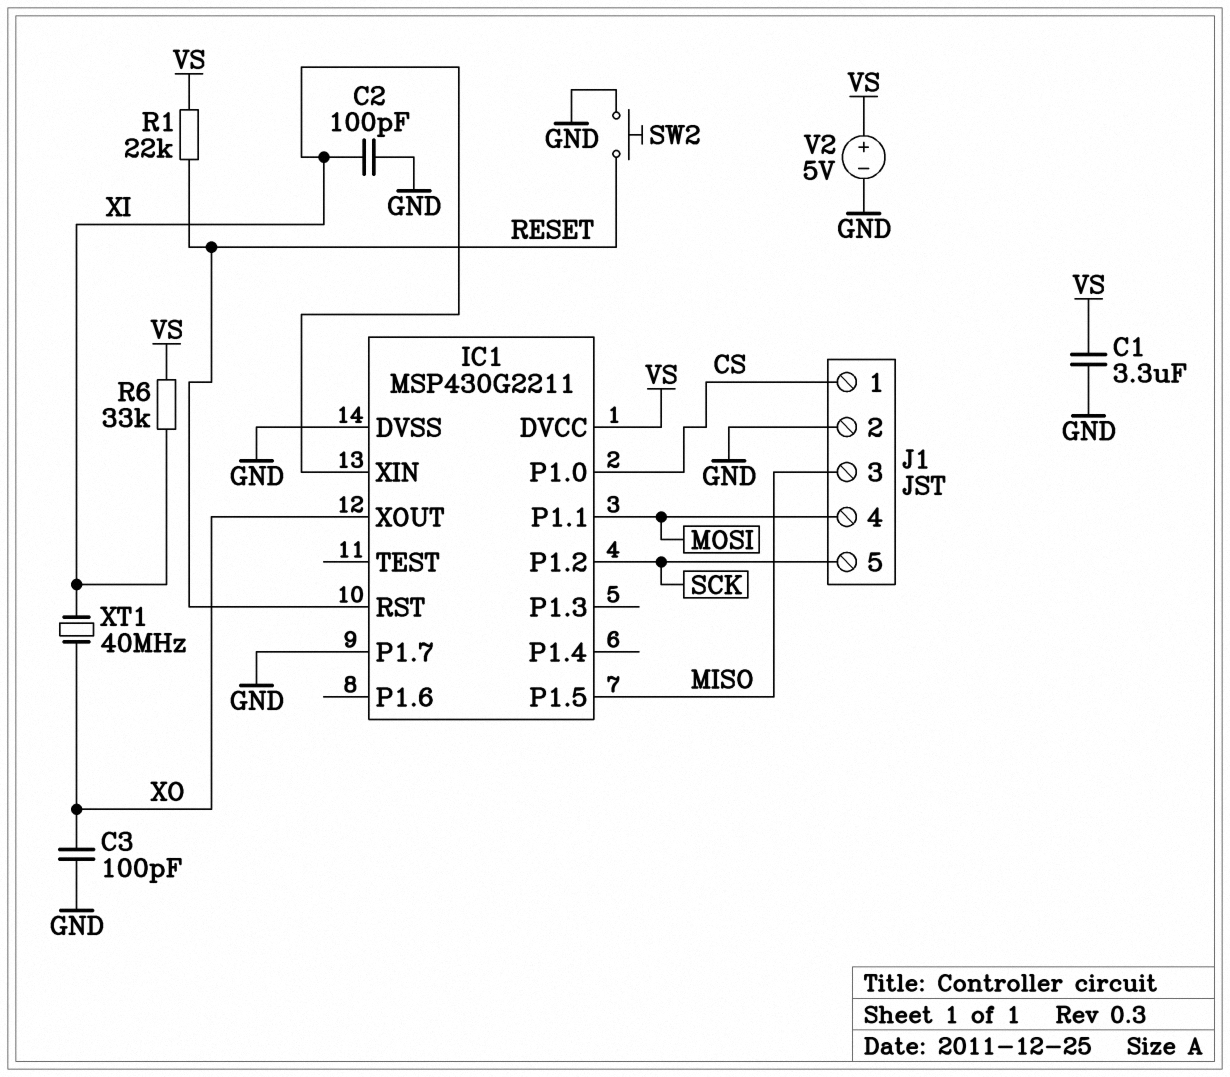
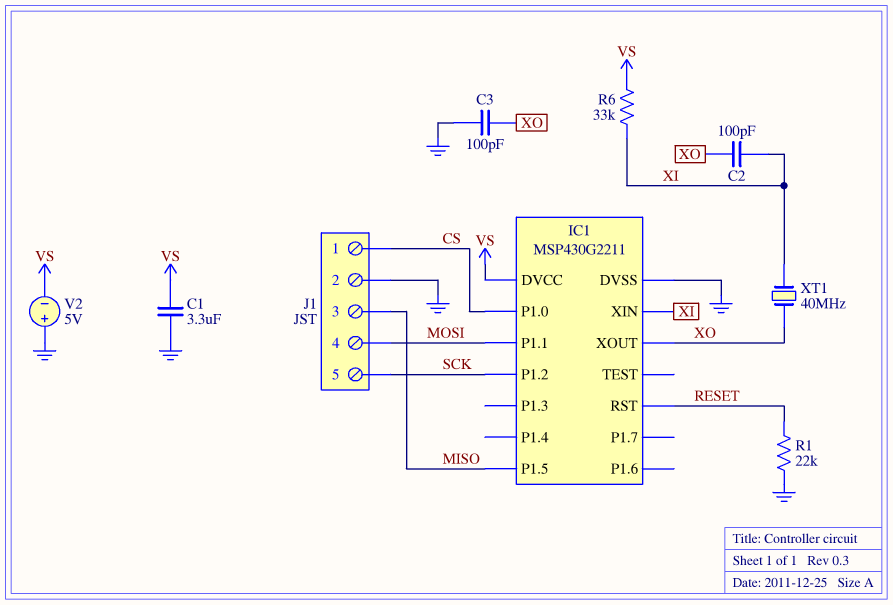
C2: 100pF (GND, XI) -> 100pF (XI, XO)
IC1 pin P1.7: GND -> none
R1: 22k (RESET, VS) -> 22k (GND, RESET)
SW2: button (GND, RESET) -> none
V2: 5V (plus VS, minus GND) -> 5V (plus GND, minus VS)

